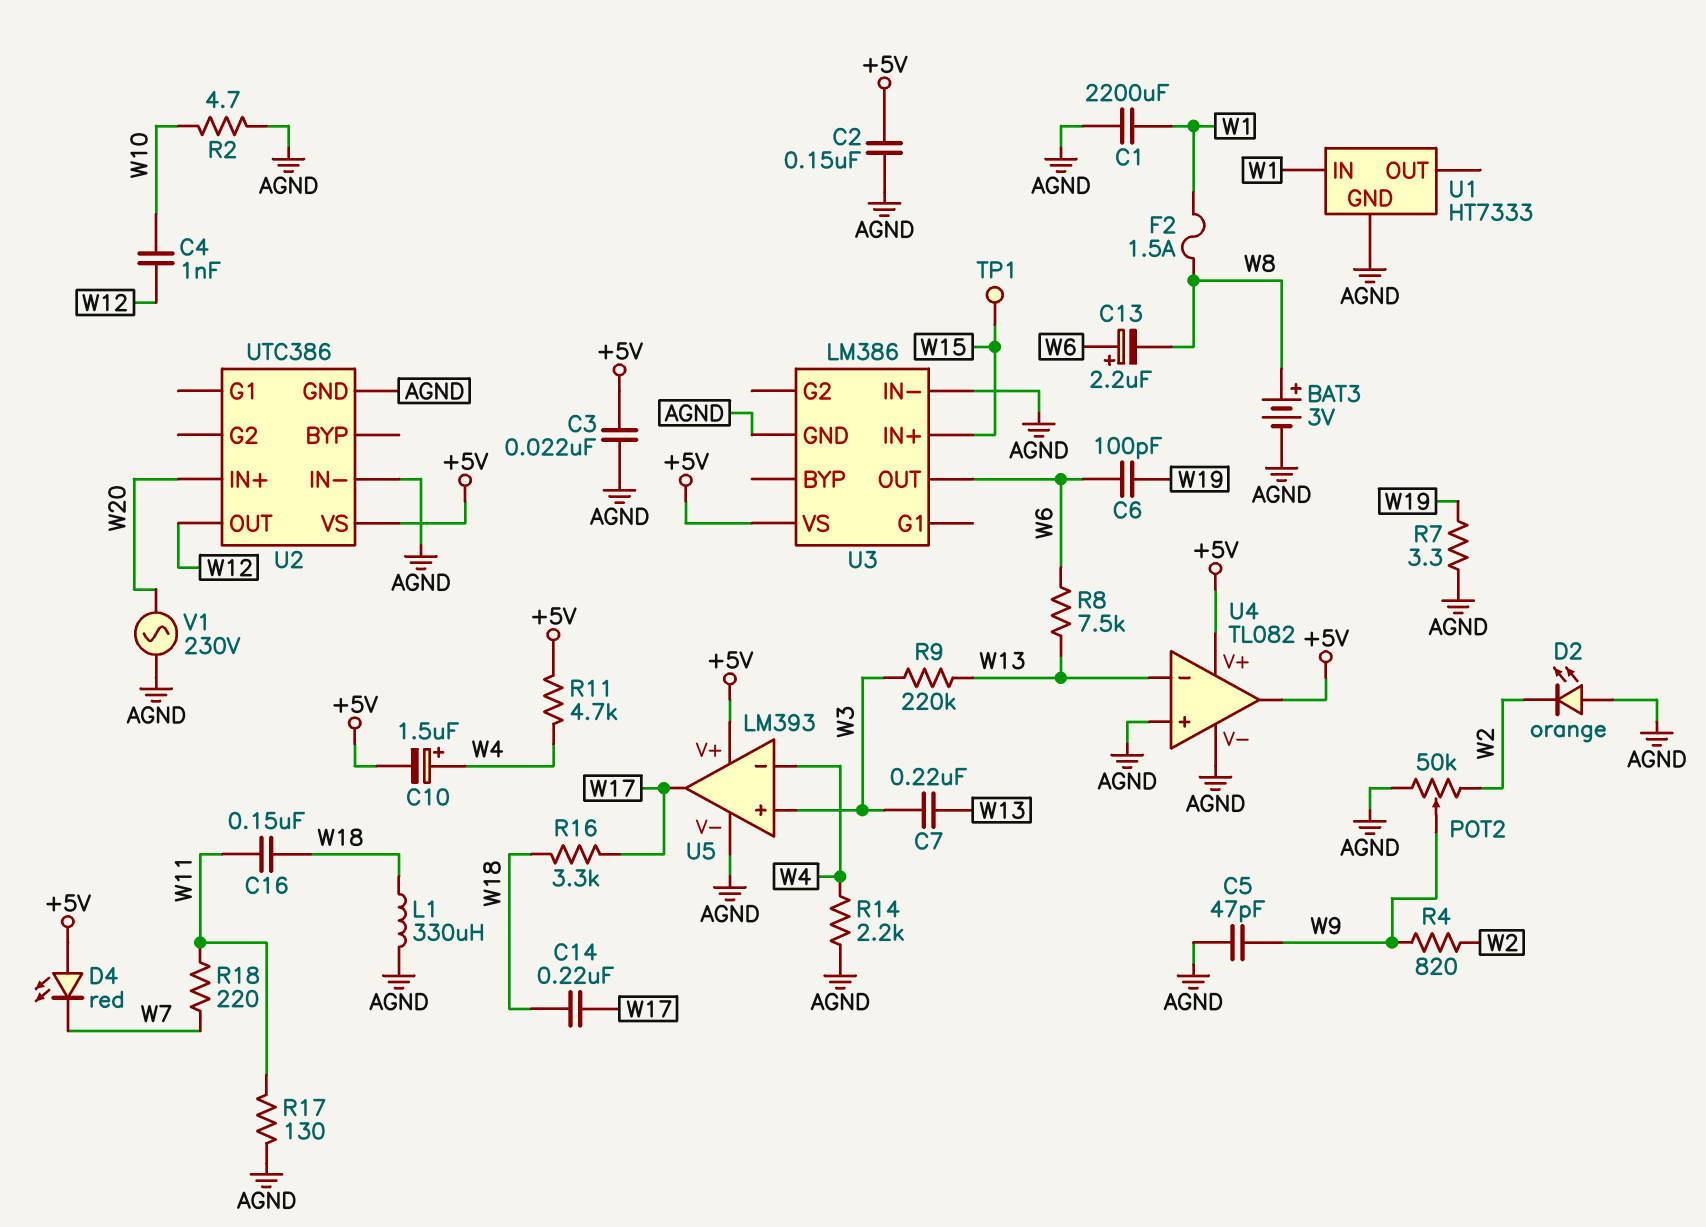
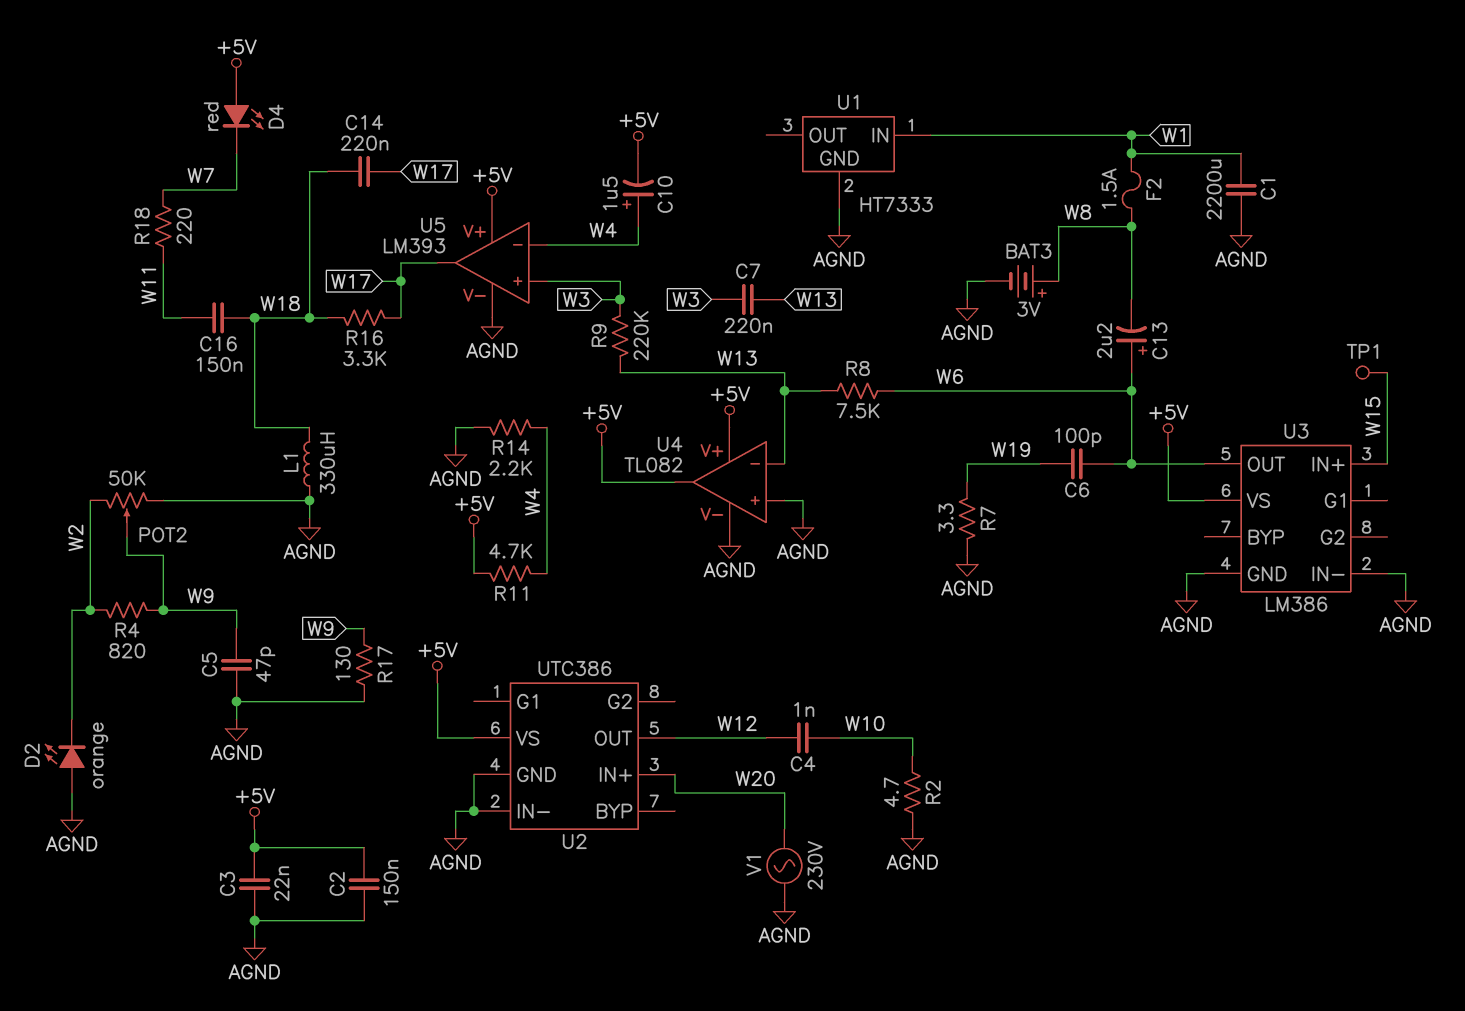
R17: 130 (AGND, W11) -> 130 (AGND, W9)

